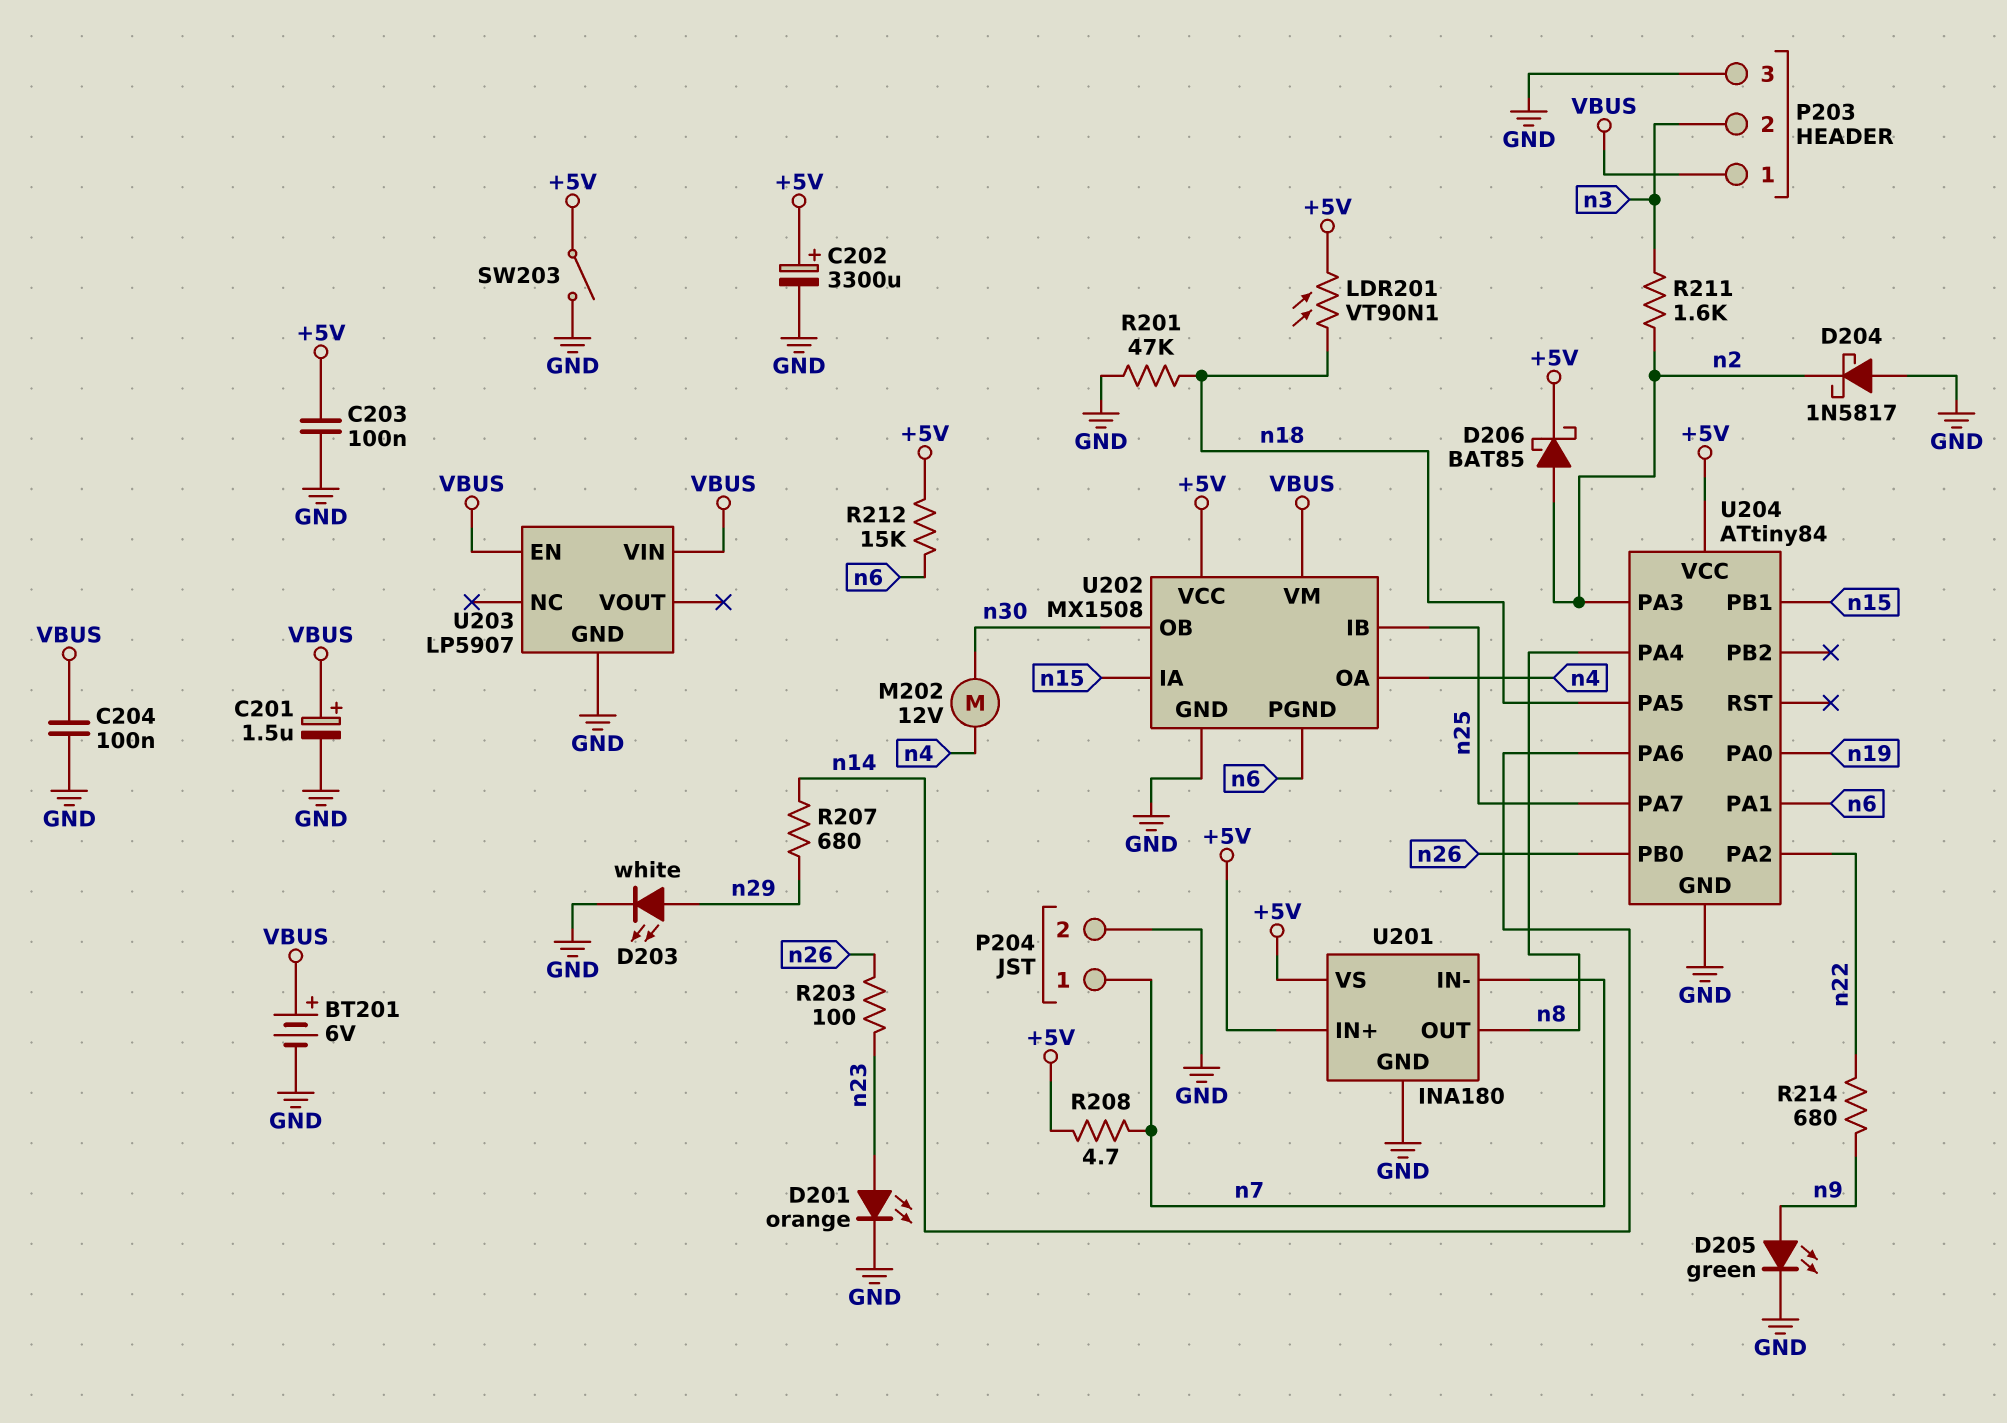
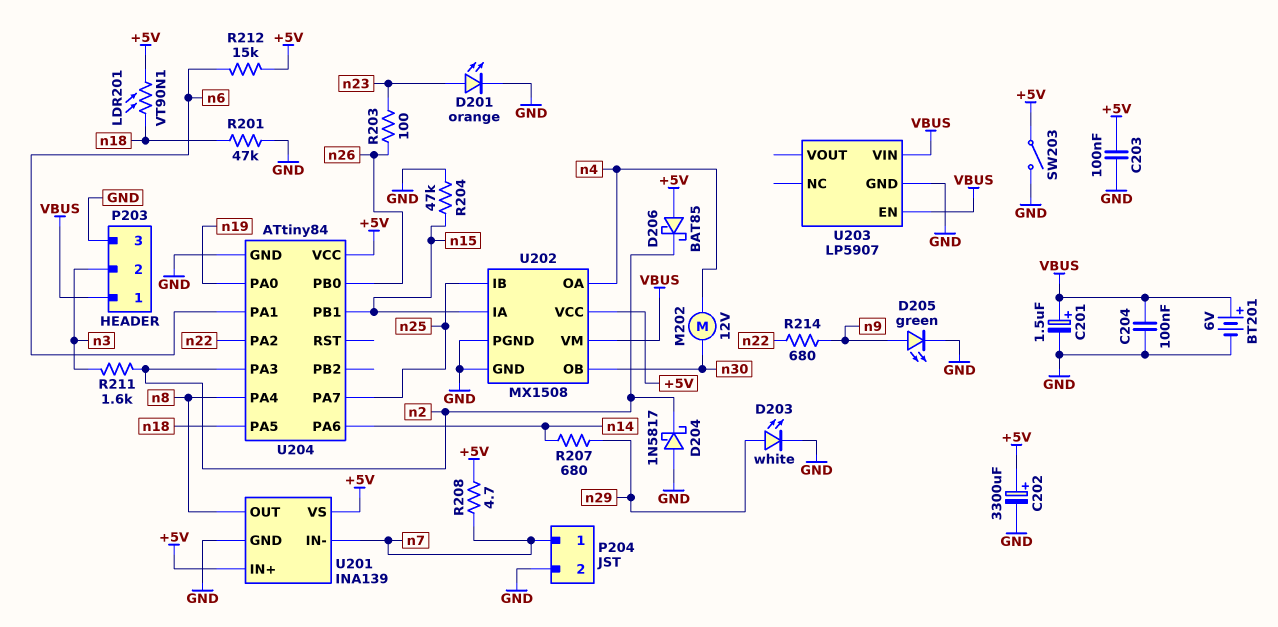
D206: schottky BAT85 (A n2, K +5V) -> schottky BAT85 (A +5V, K n2)
R204: none -> 47k (GND, n15)
U201: INA180 -> INA139
U202 pin PGND: n6 -> GND

